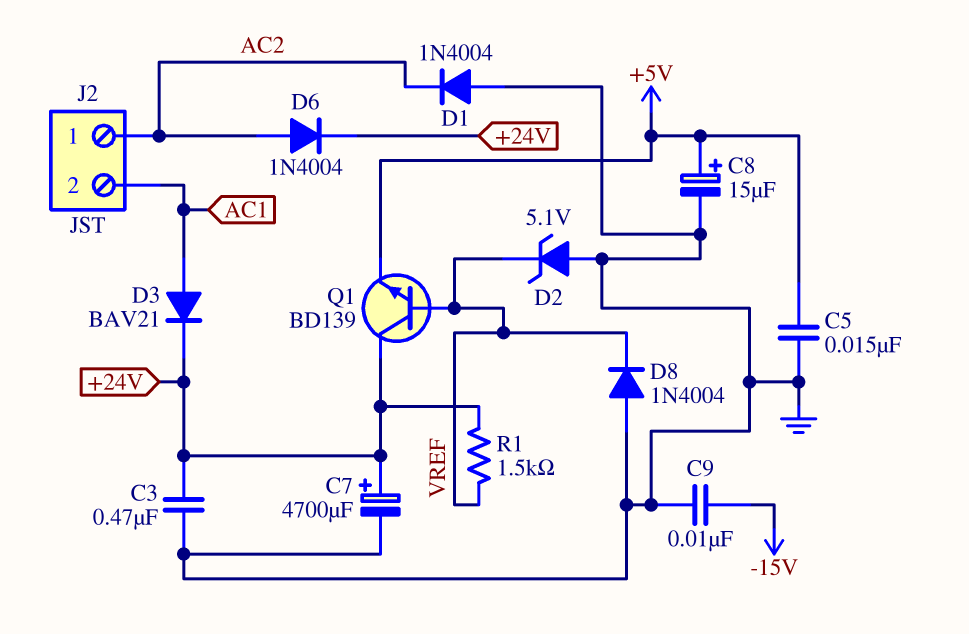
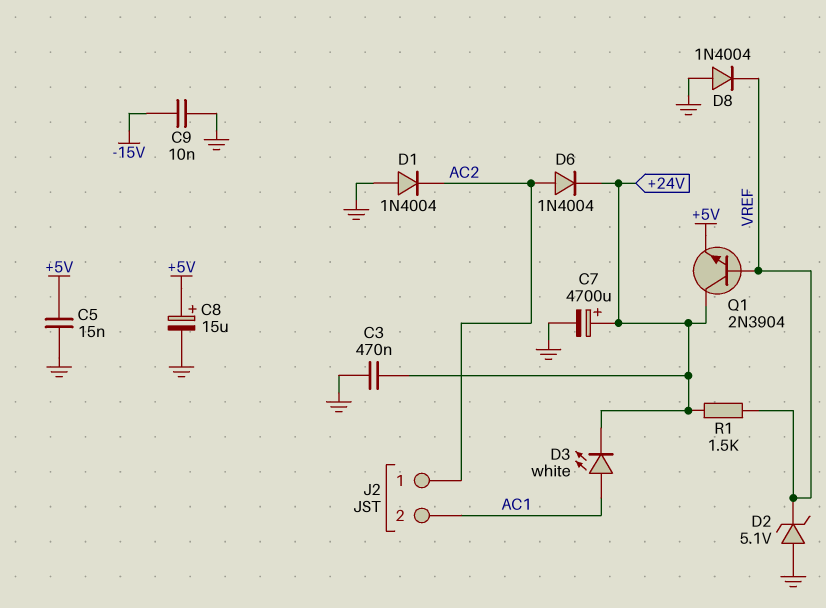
D3: diode BAV21 (A AC1, K +24V) -> LED white (A AC1, K +24V)
Q1: NPN BD139 (B VREF, C +24V, E +5V) -> NPN 2N3904 (B VREF, C +24V, E +5V)

